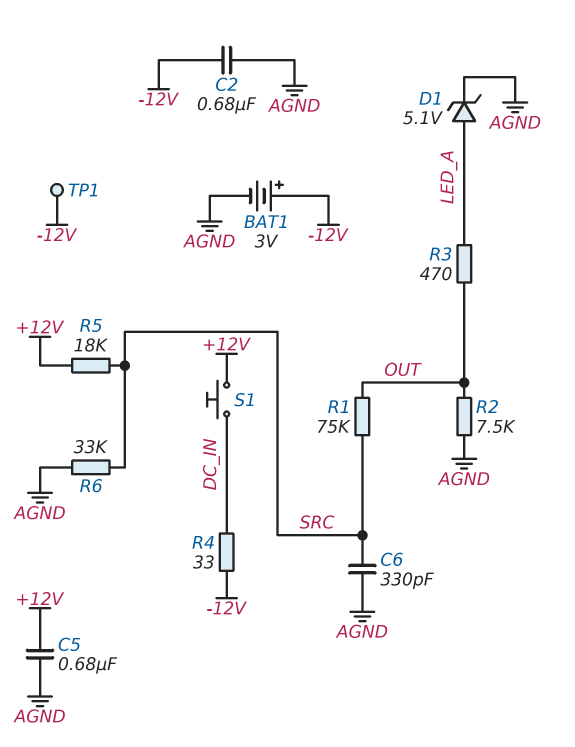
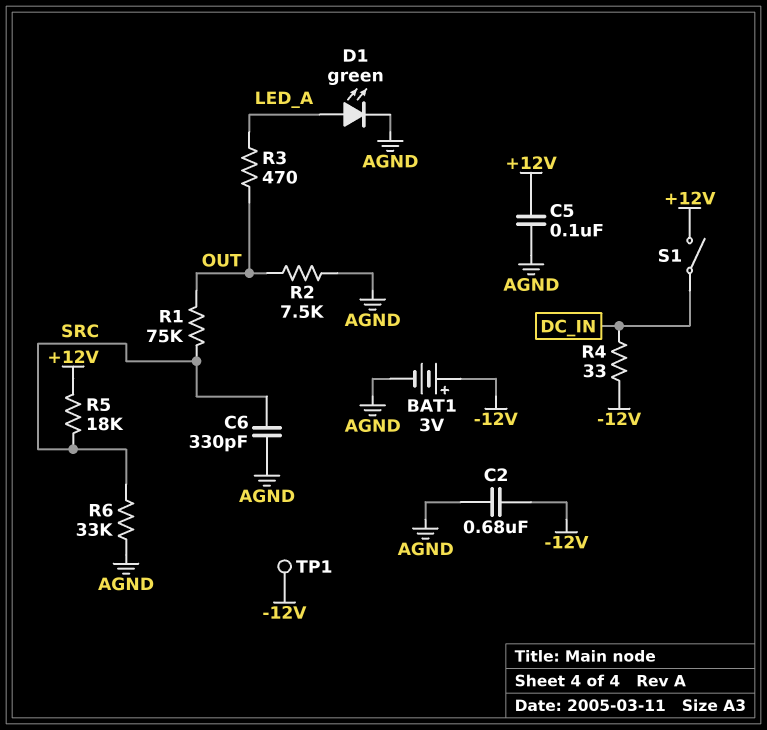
C5: 680nF (+12V, AGND) -> 100nF (+12V, AGND)
D1: zener 5.1V (A LED_A, K AGND) -> LED green (A LED_A, K AGND)
S1: button (+12V, DC_IN) -> switch (+12V, DC_IN)

